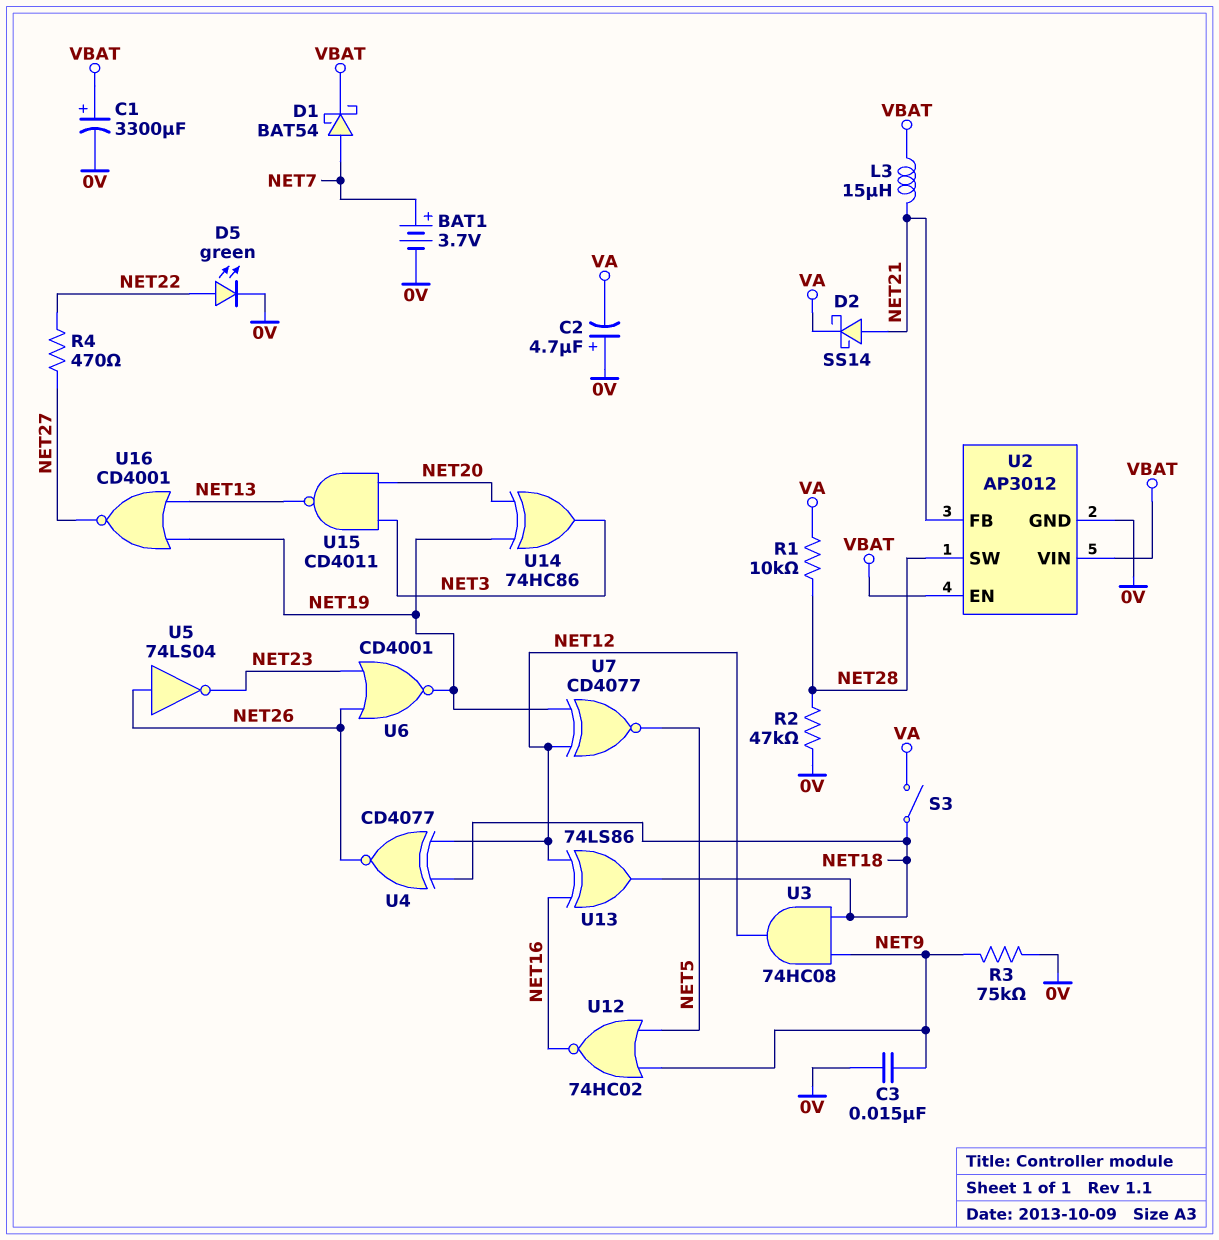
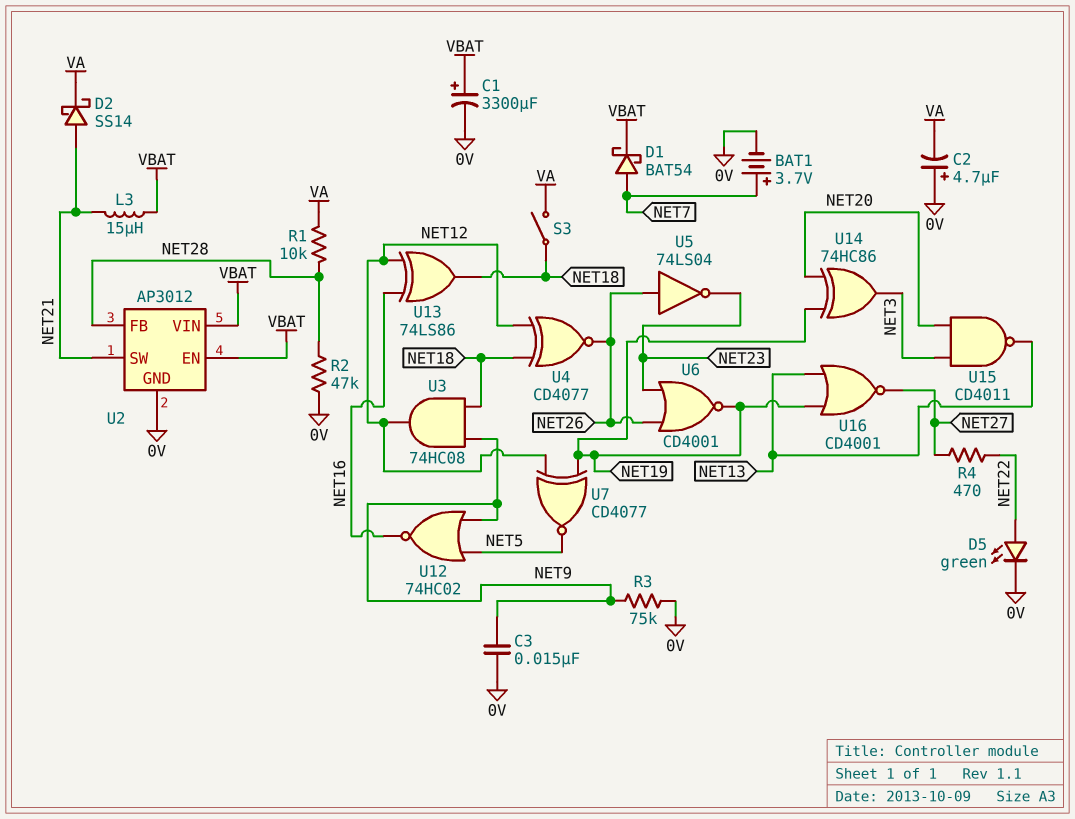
U2 pin FB: NET21 -> NET28
U2 pin SW: NET28 -> NET21

